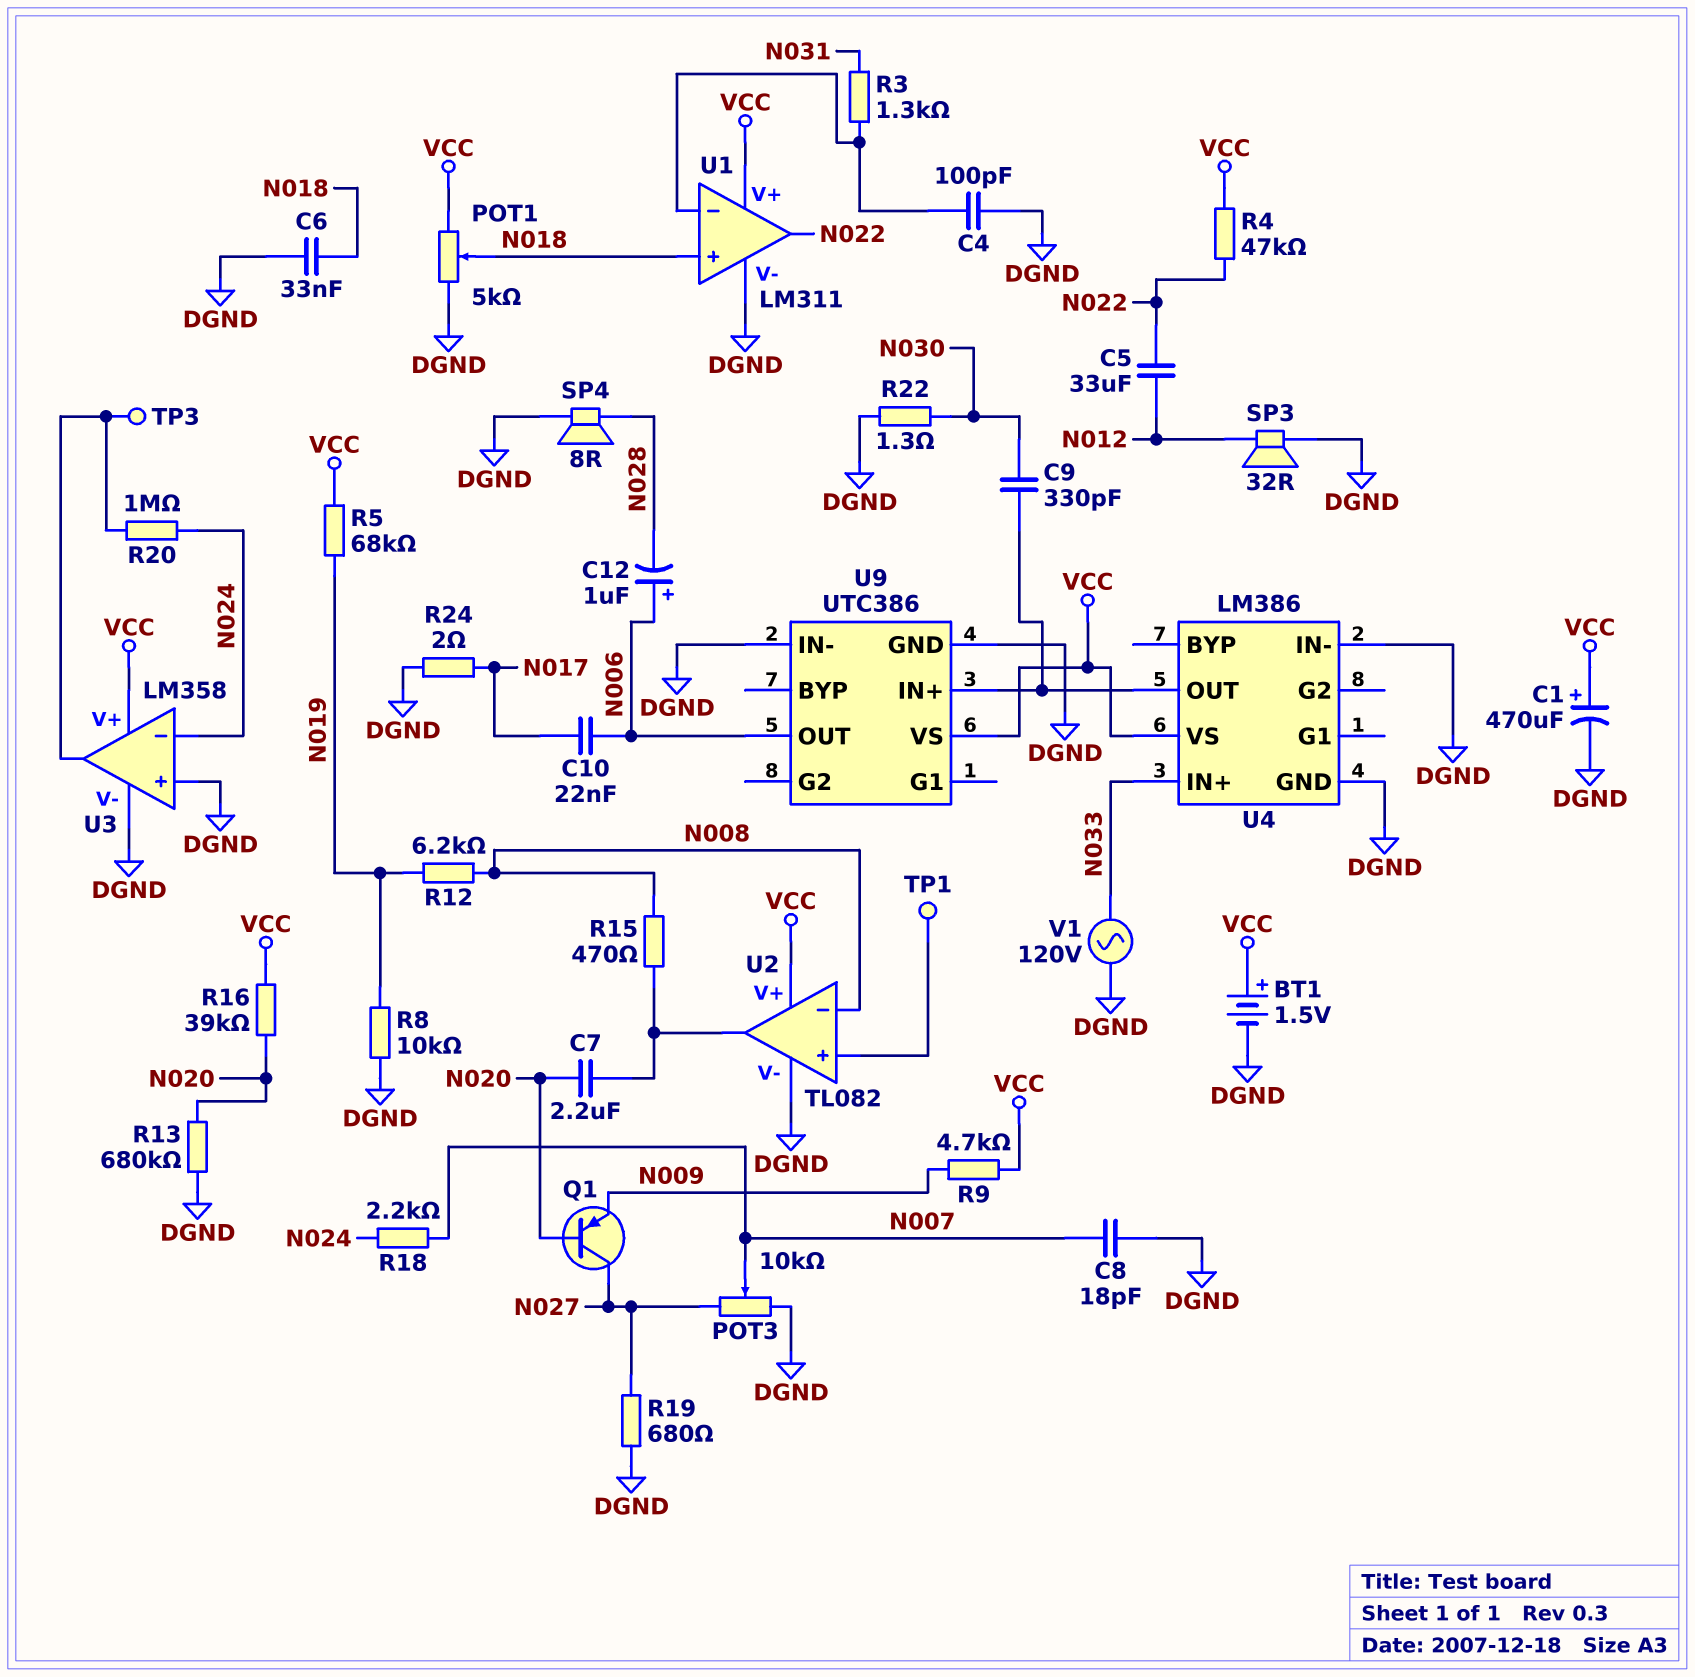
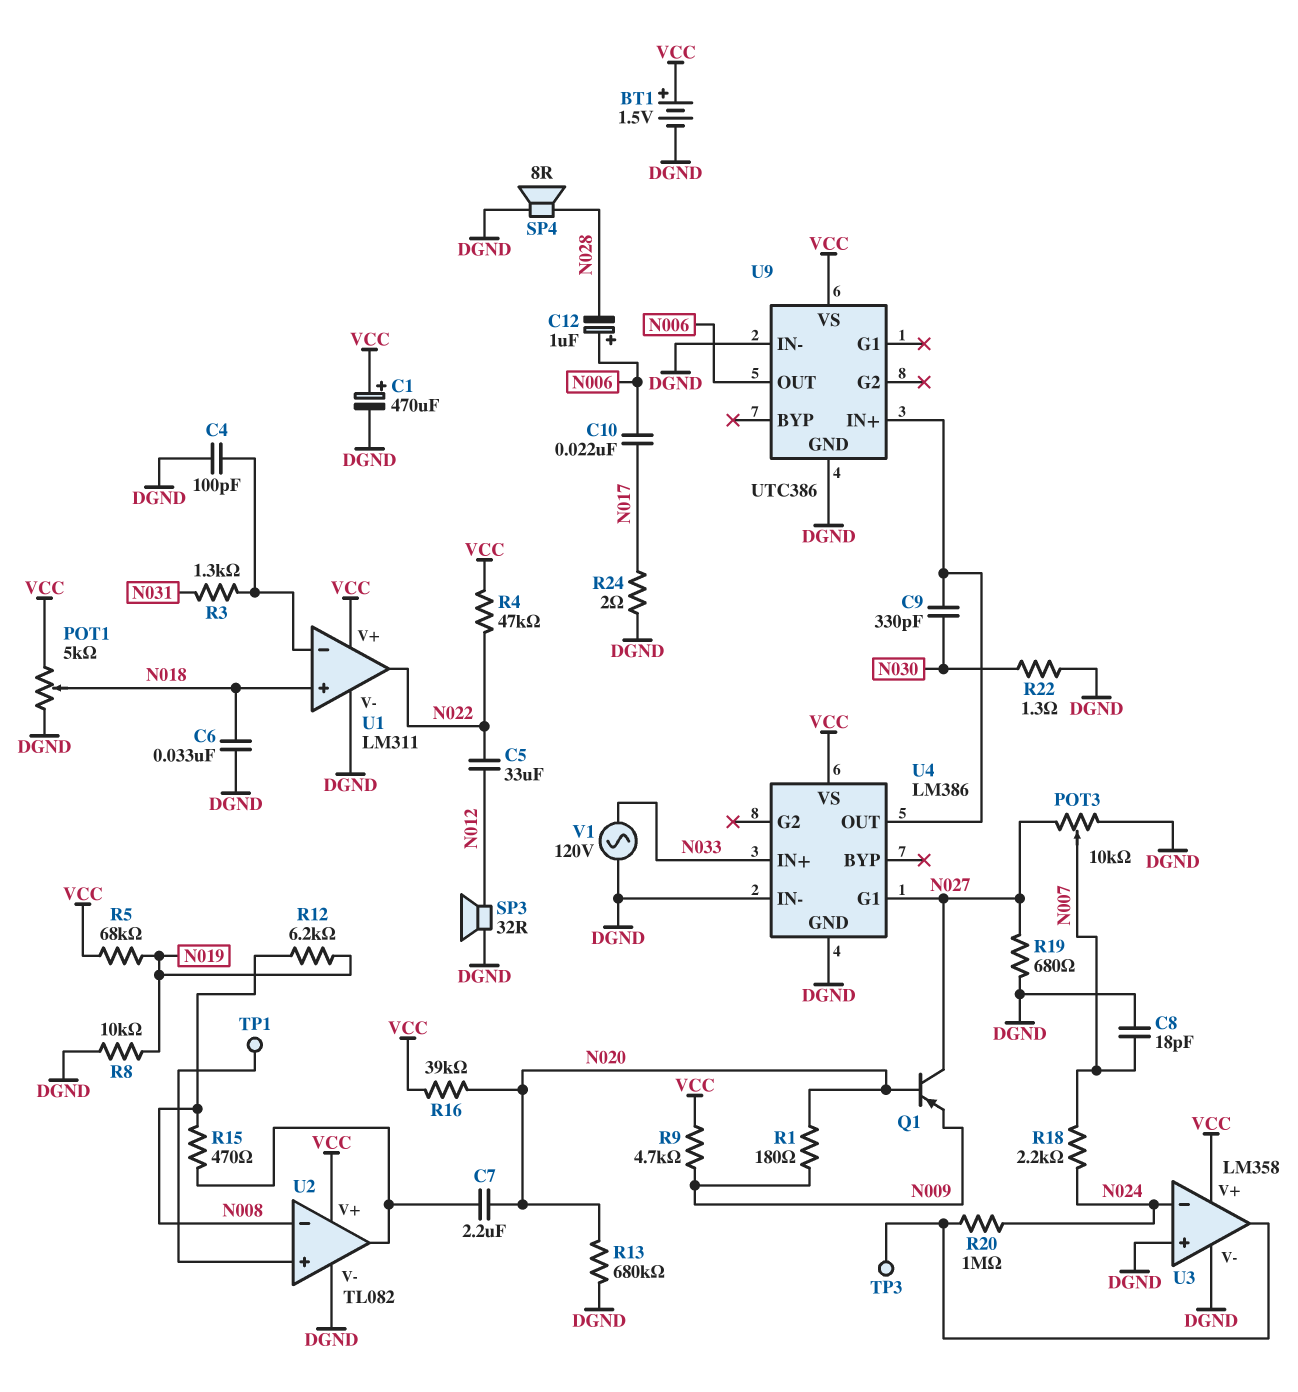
R1: none -> 180 (N009, N020)
U4 pin G1: none -> N027

